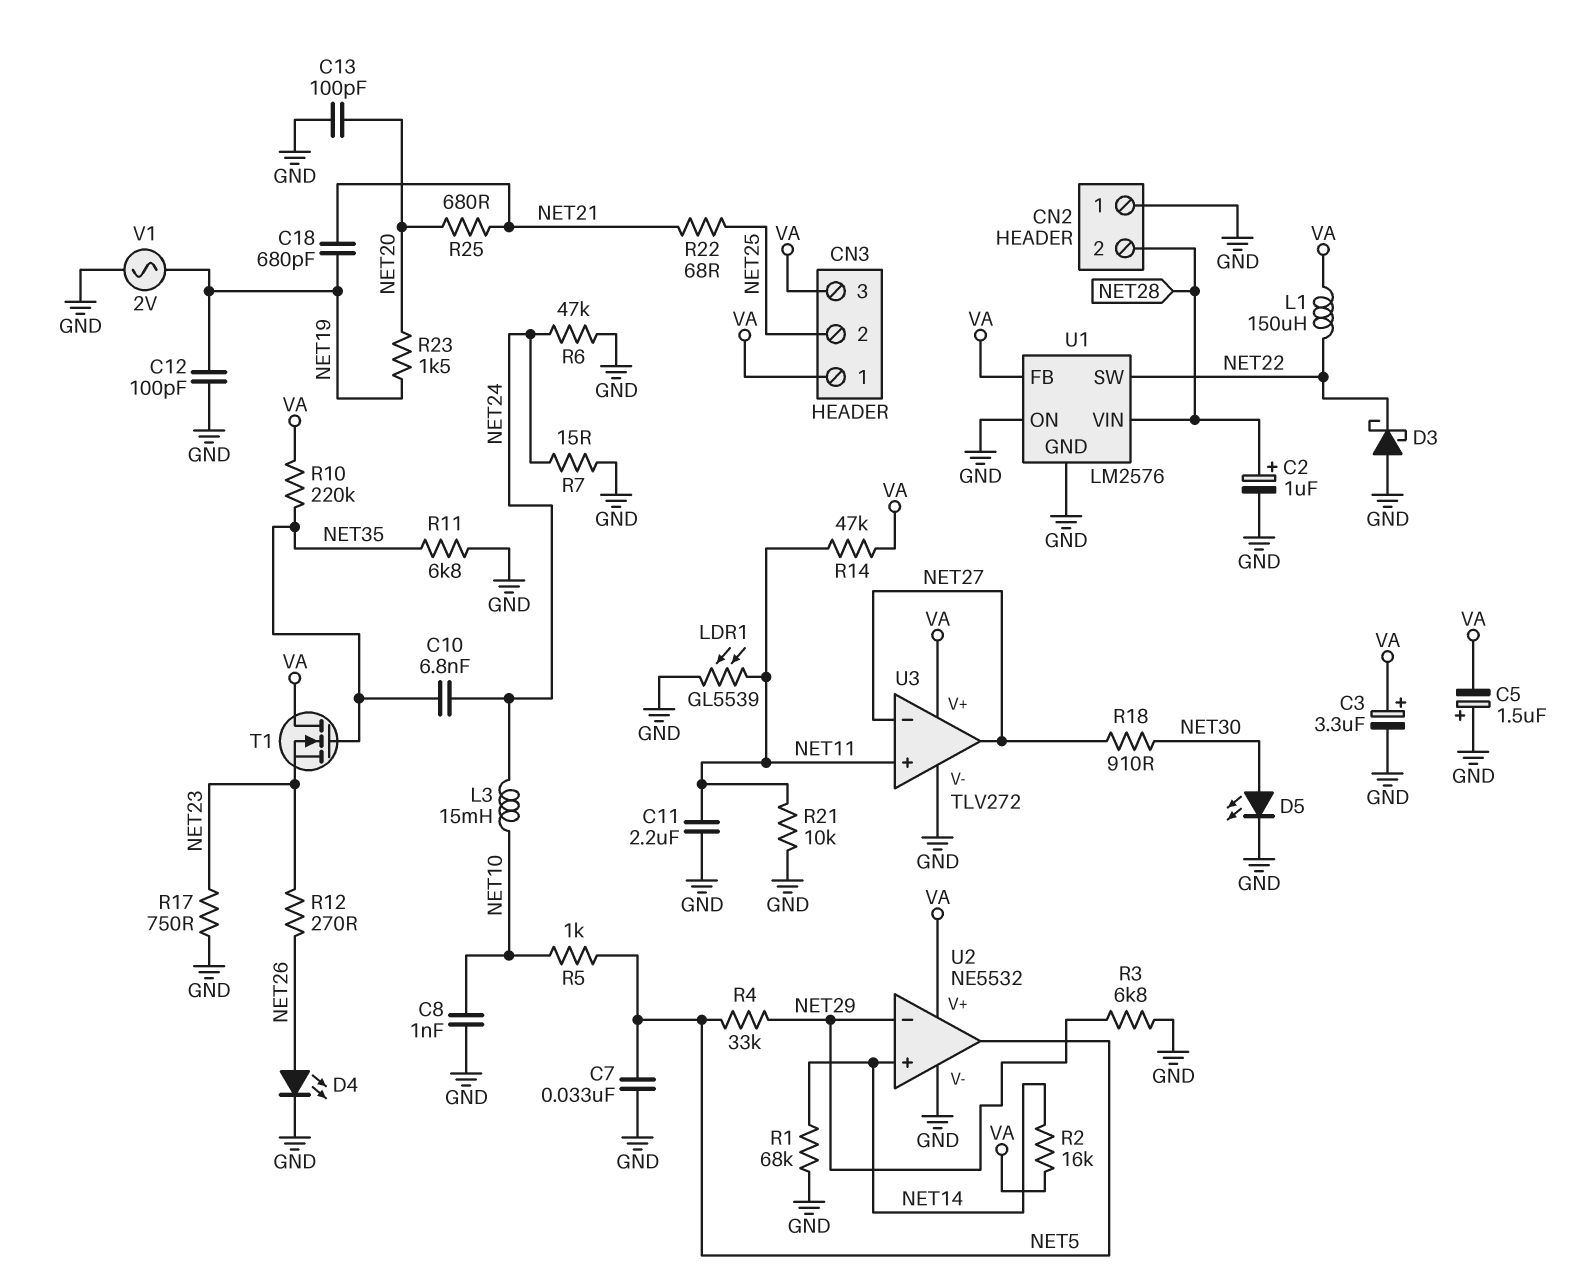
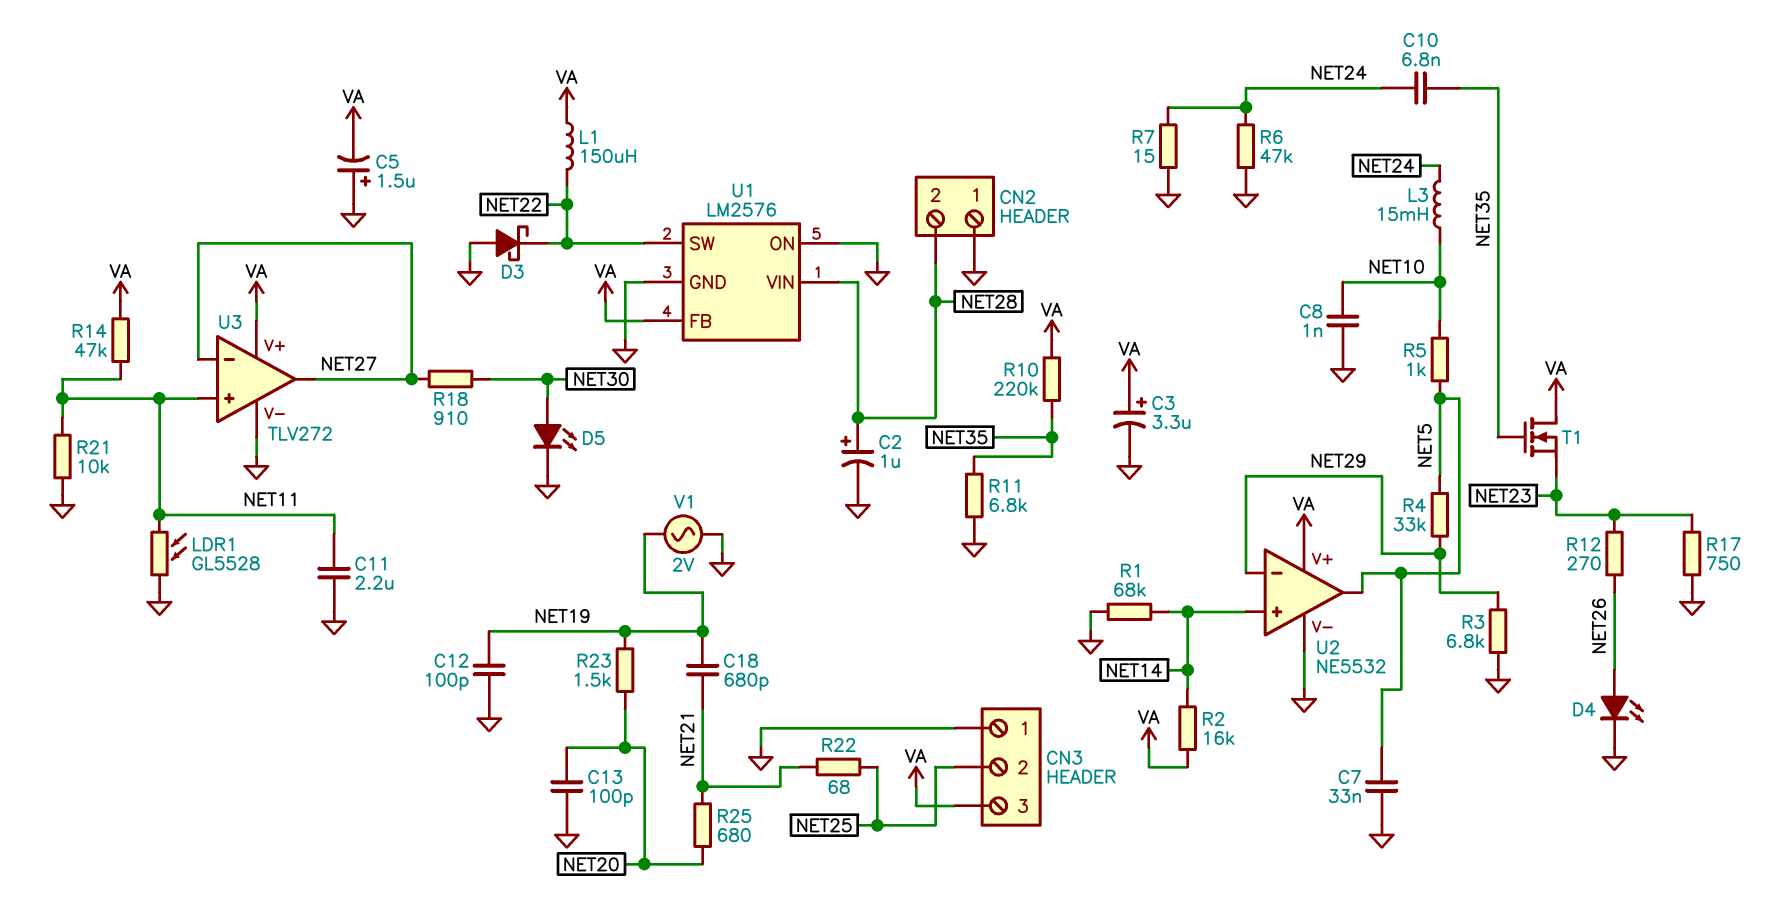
CN3 pin 1: VA -> GND
LDR1: GL5539 (GND, NET11) -> GL5528 (GND, NET11)

